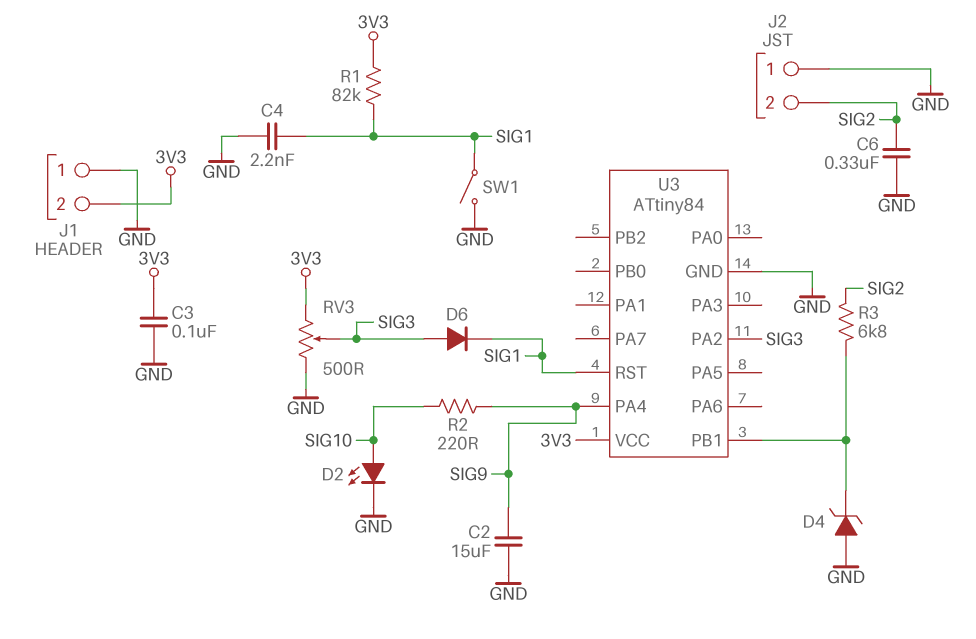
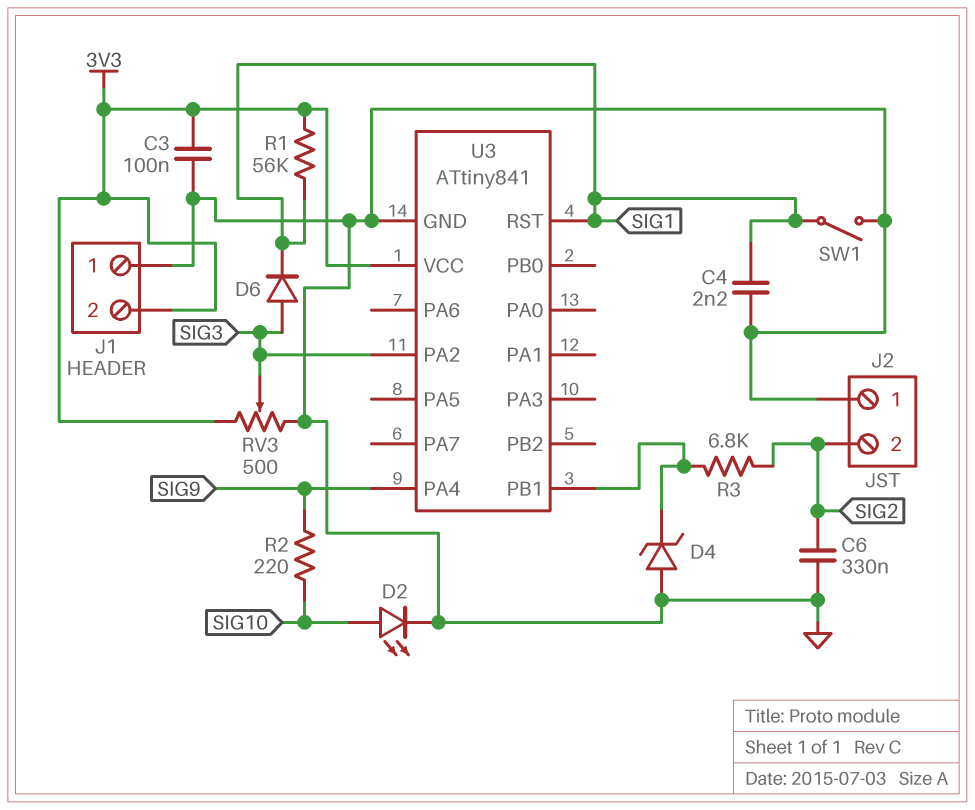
C2: 15uF (GND, SIG9) -> none
R1: 82k (3V3, SIG1) -> 56k (3V3, SIG1)
U3: ATtiny84 -> ATtiny841

